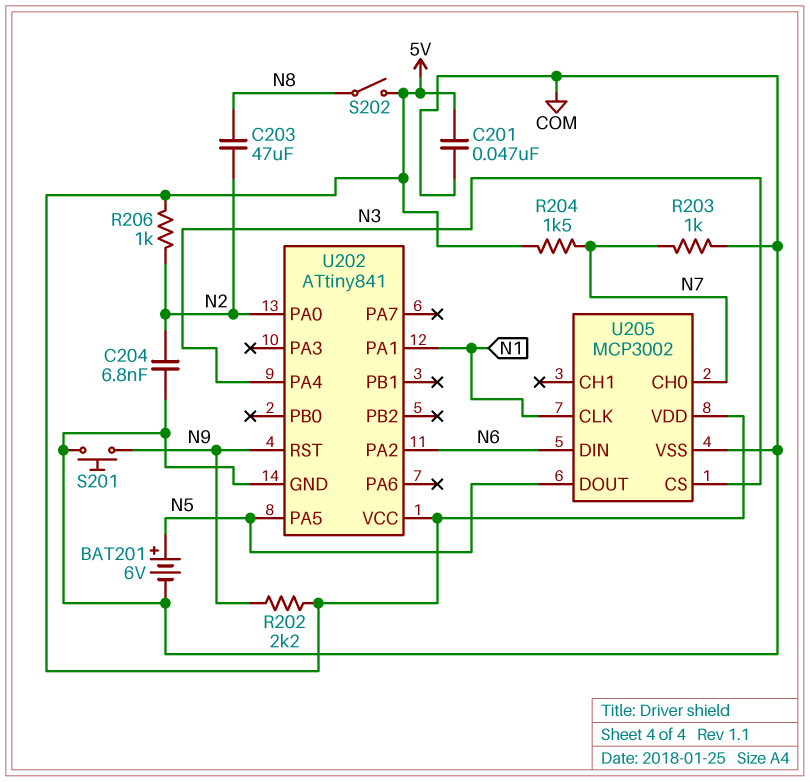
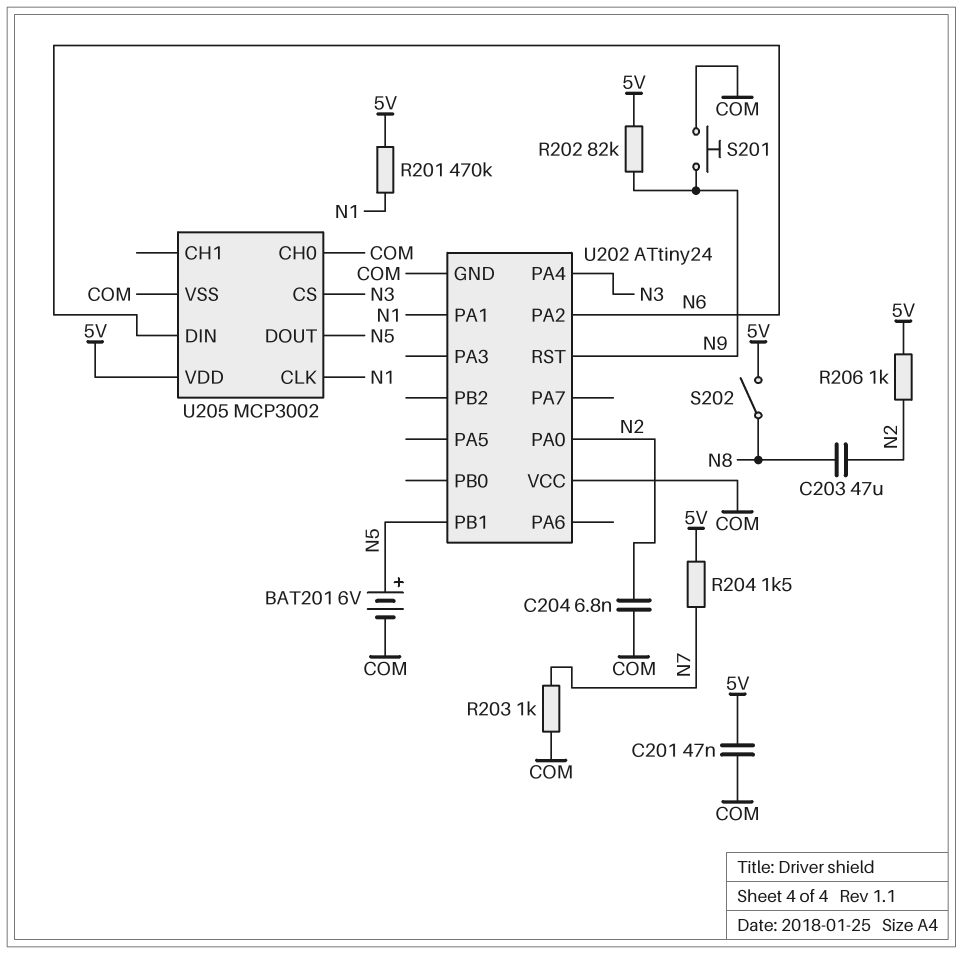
R201: none -> 470k (5V, N1)
R202: 2.2k (5V, N9) -> 82k (5V, N9)
U202: ATtiny841 -> ATtiny24
U202 pin PA5: N5 -> none
U202 pin PB1: none -> N5
U202 pin VCC: 5V -> COM
U205 pin CH0: N7 -> COM

